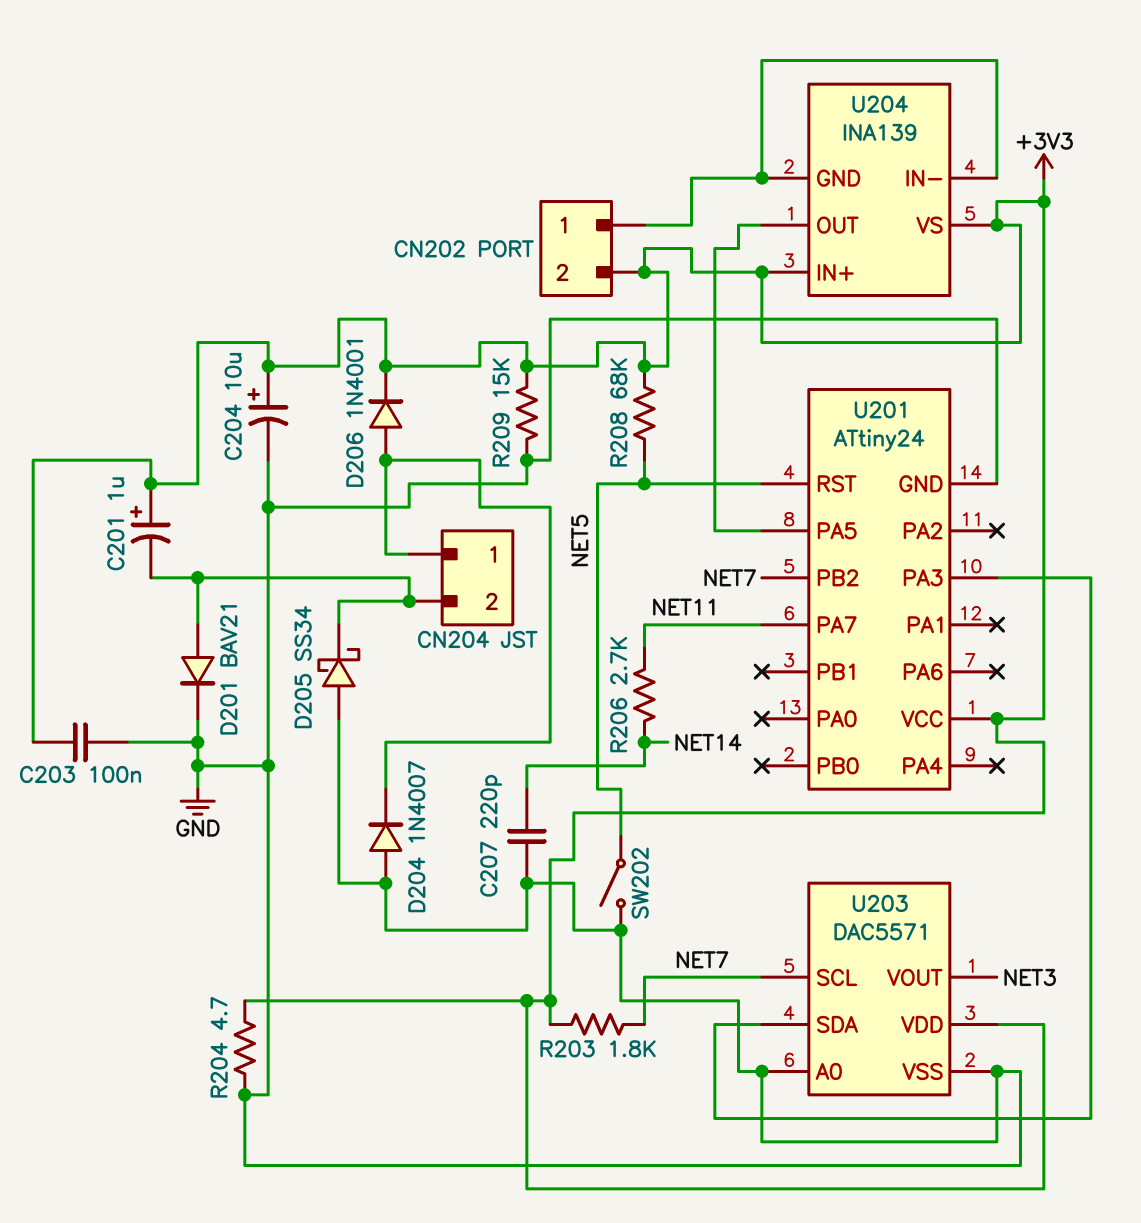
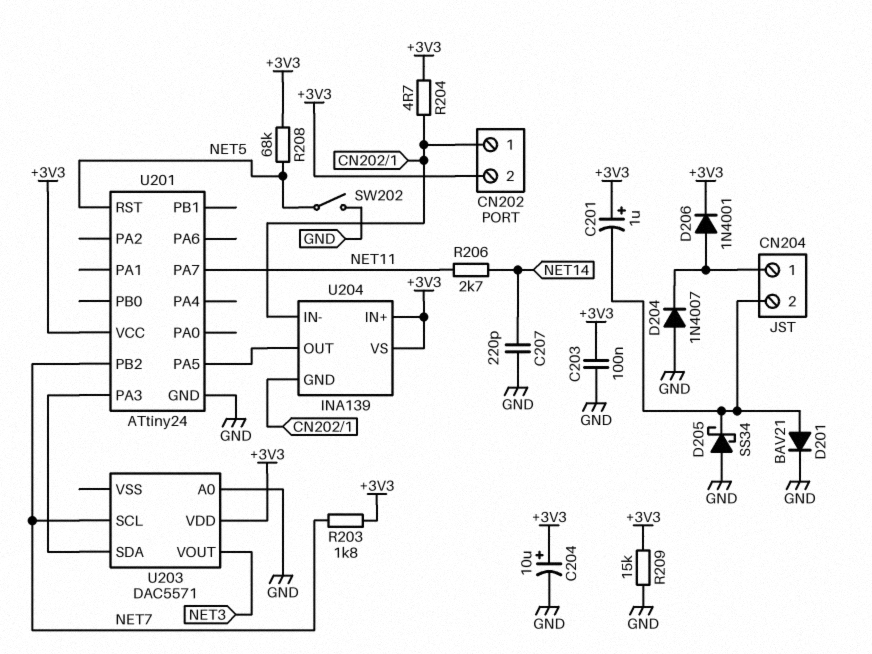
R204: 4.7 (+3V3, GND) -> 4.7 (+3V3, CN202/1)
U203 pin VSS: GND -> none

